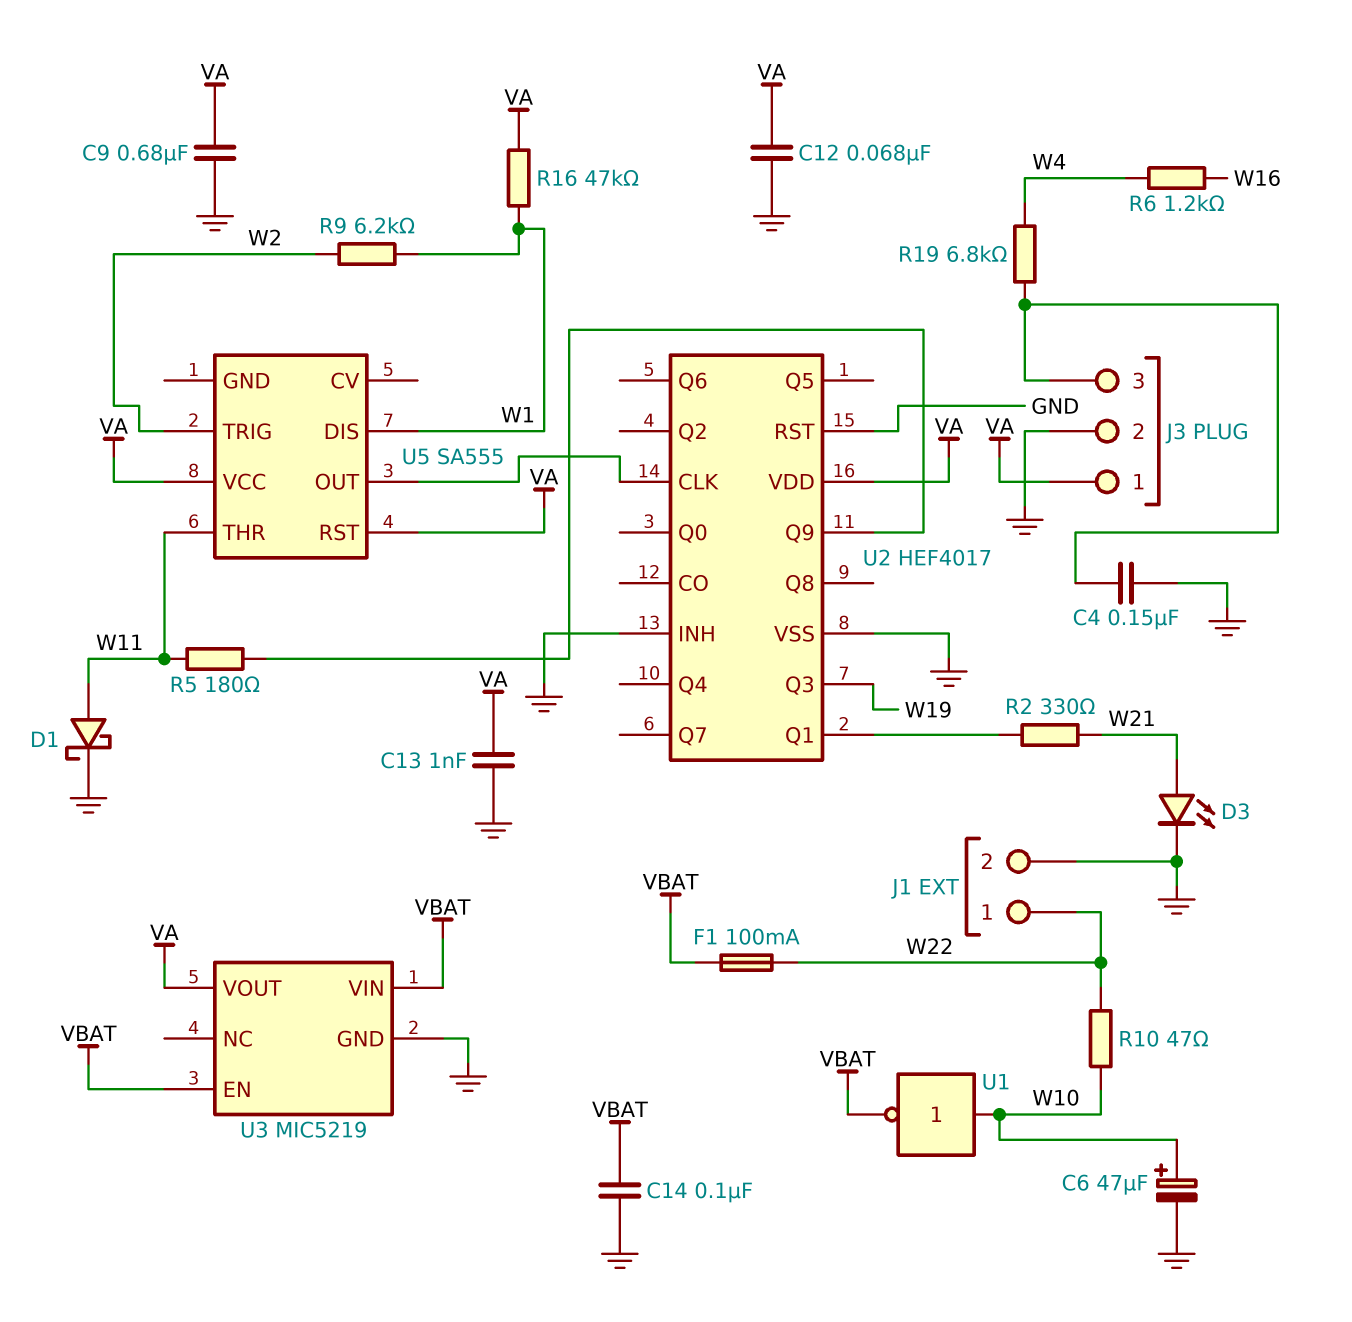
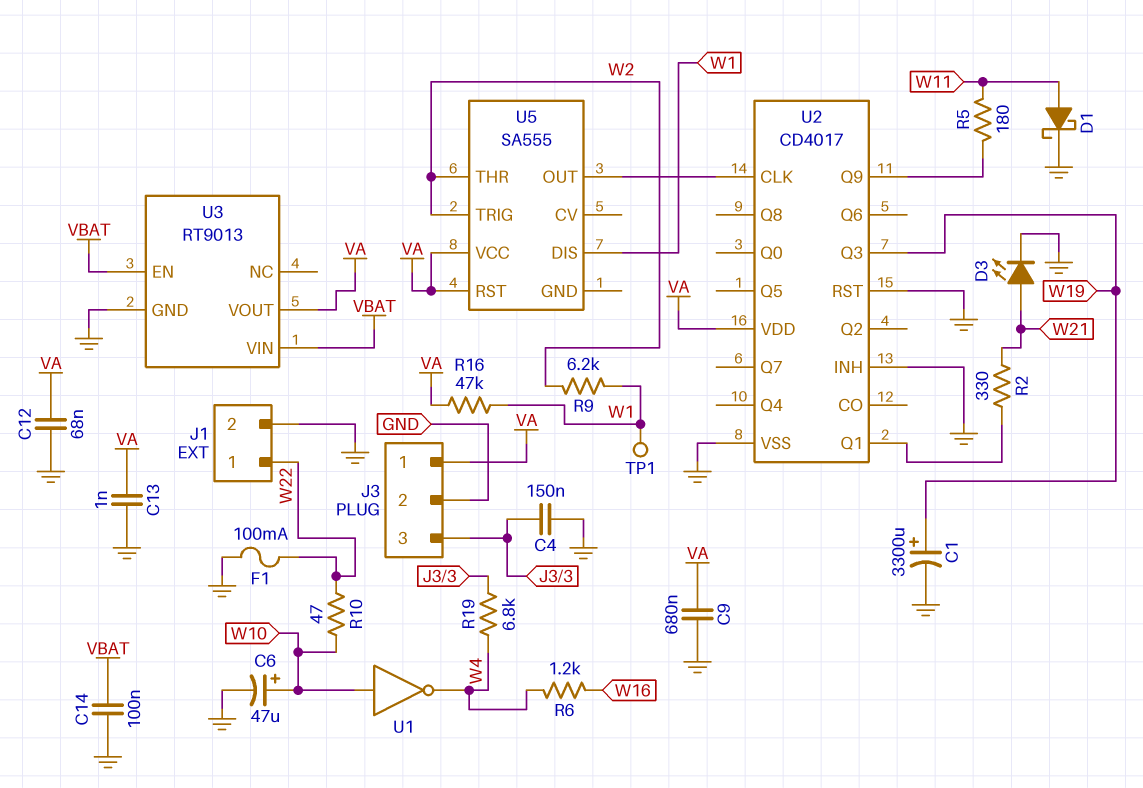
C1: none -> 3300uF (plus W19, minus GND)
F1: 100mA (VBAT, W22) -> 100mA (GND, W22)
TP1: none -> test point (W1)
U1: NOT (in W10, out VBAT) -> NOT (in W10, out W4)
U2: HEF4017 -> CD4017
U3: MIC5219 -> RT9013
U5 pin THR: W11 -> W2

